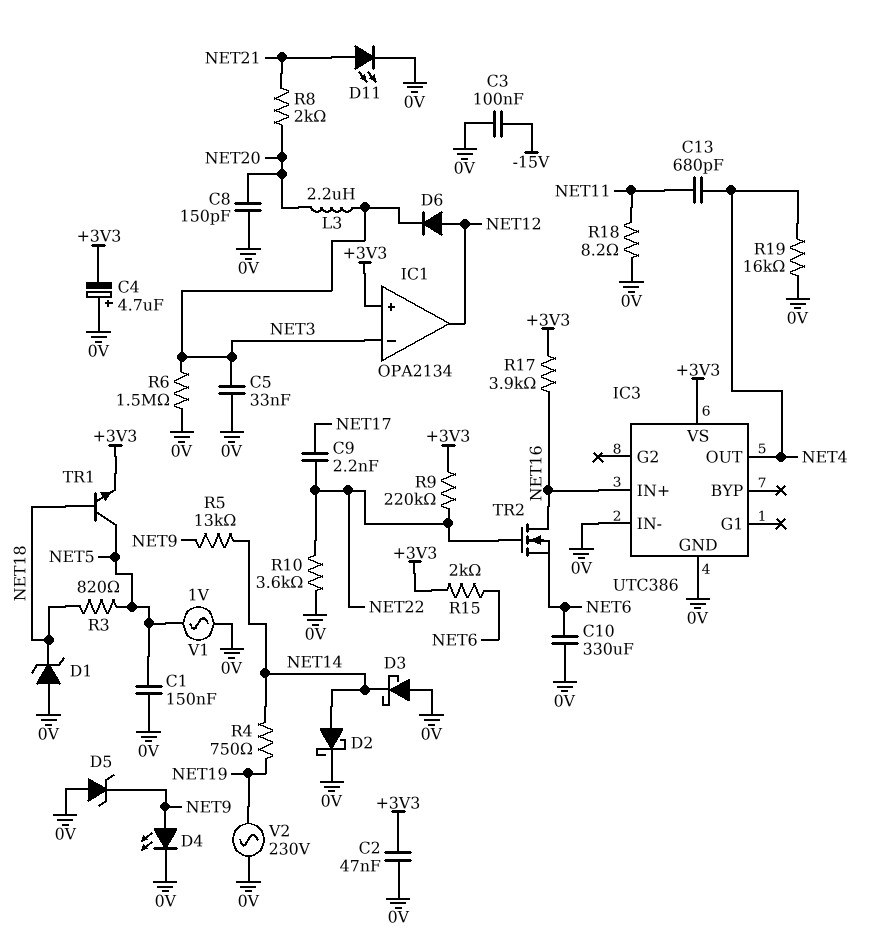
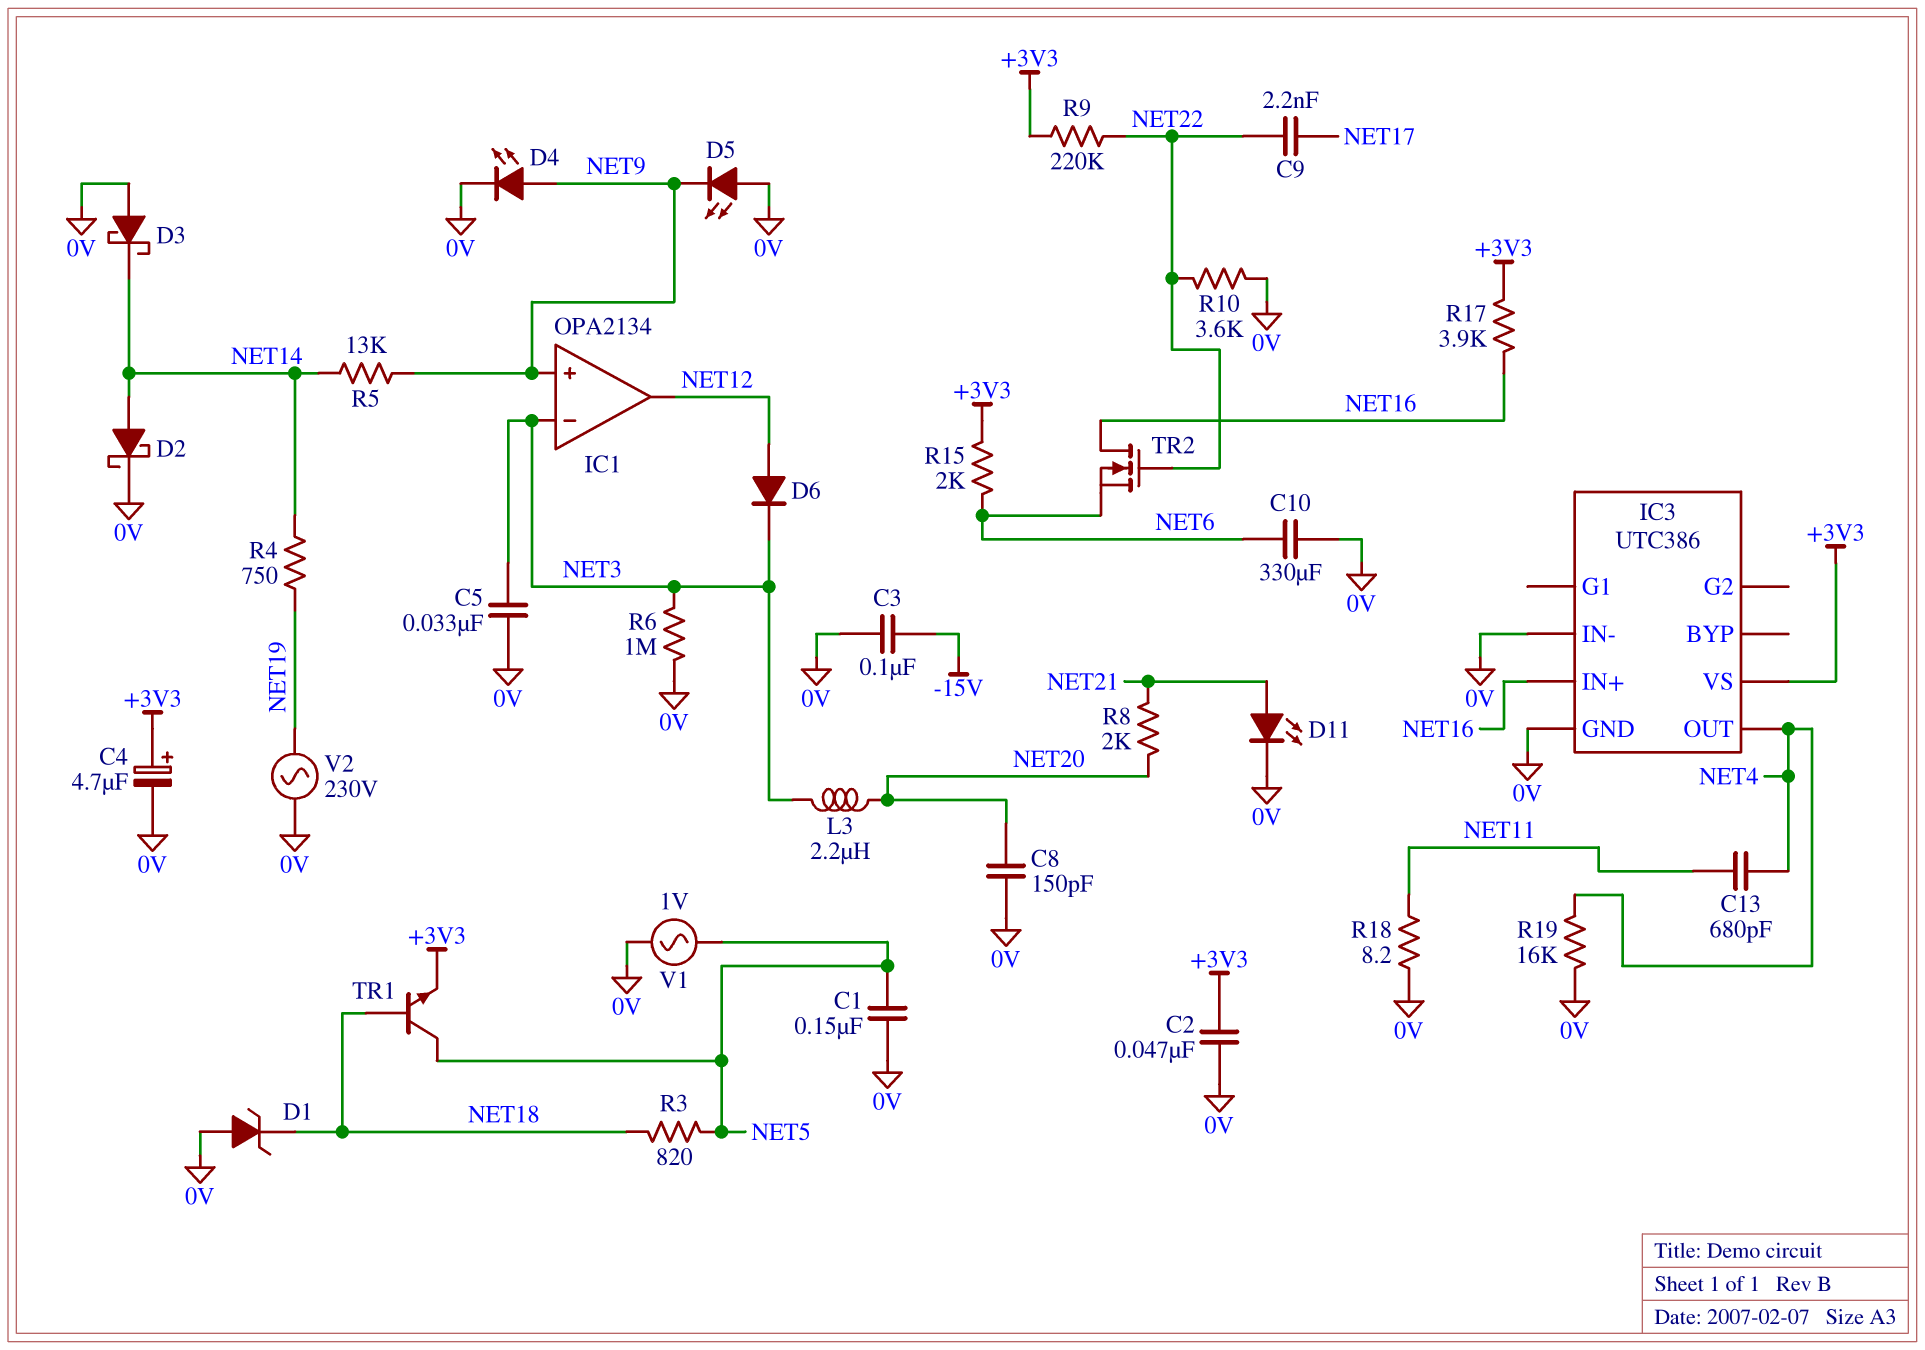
C4: 4.7uF (plus 0V, minus +3V3) -> 4.7uF (plus +3V3, minus 0V)
D5: zener (A 0V, K NET9) -> LED (A 0V, K NET9)
IC1 pin in+: +3V3 -> NET9
R6: 1.5M (0V, NET3) -> 1M (0V, NET3)

